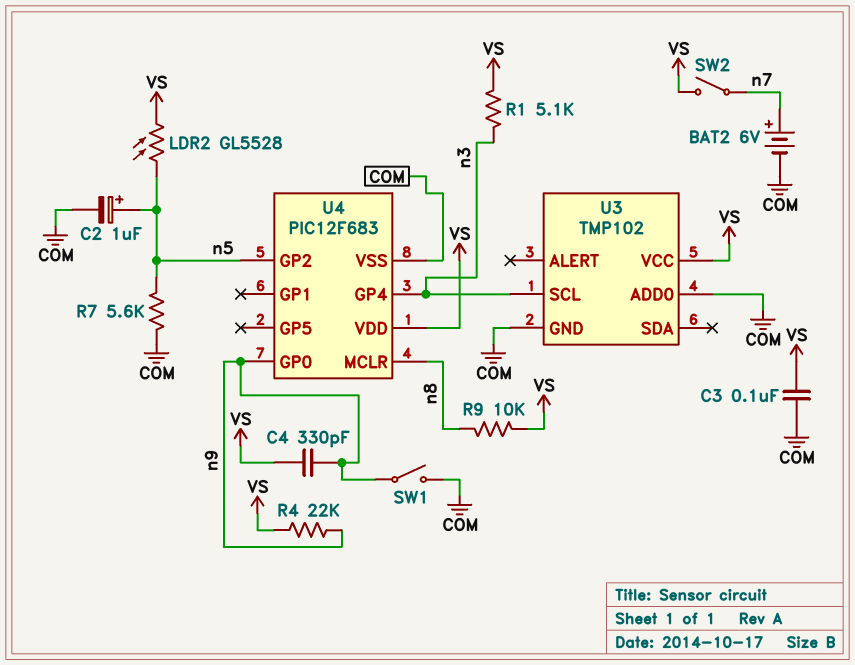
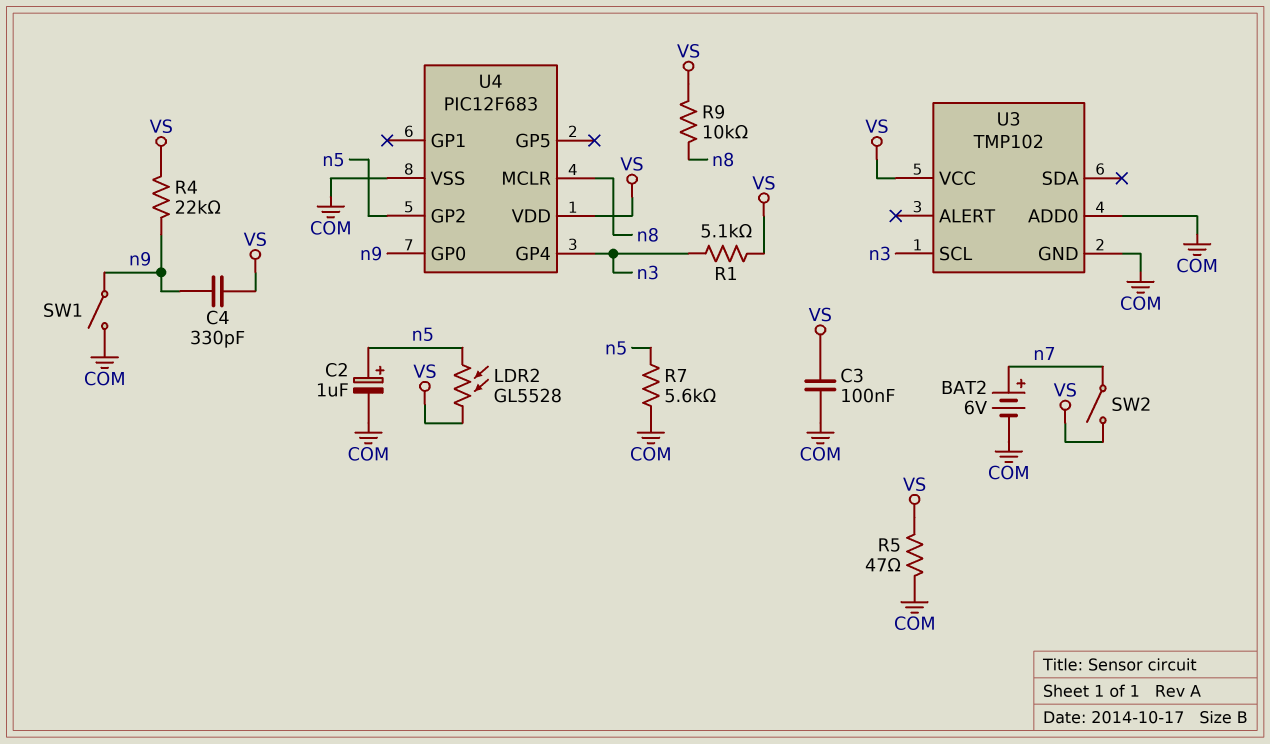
R5: none -> 47 (COM, VS)

